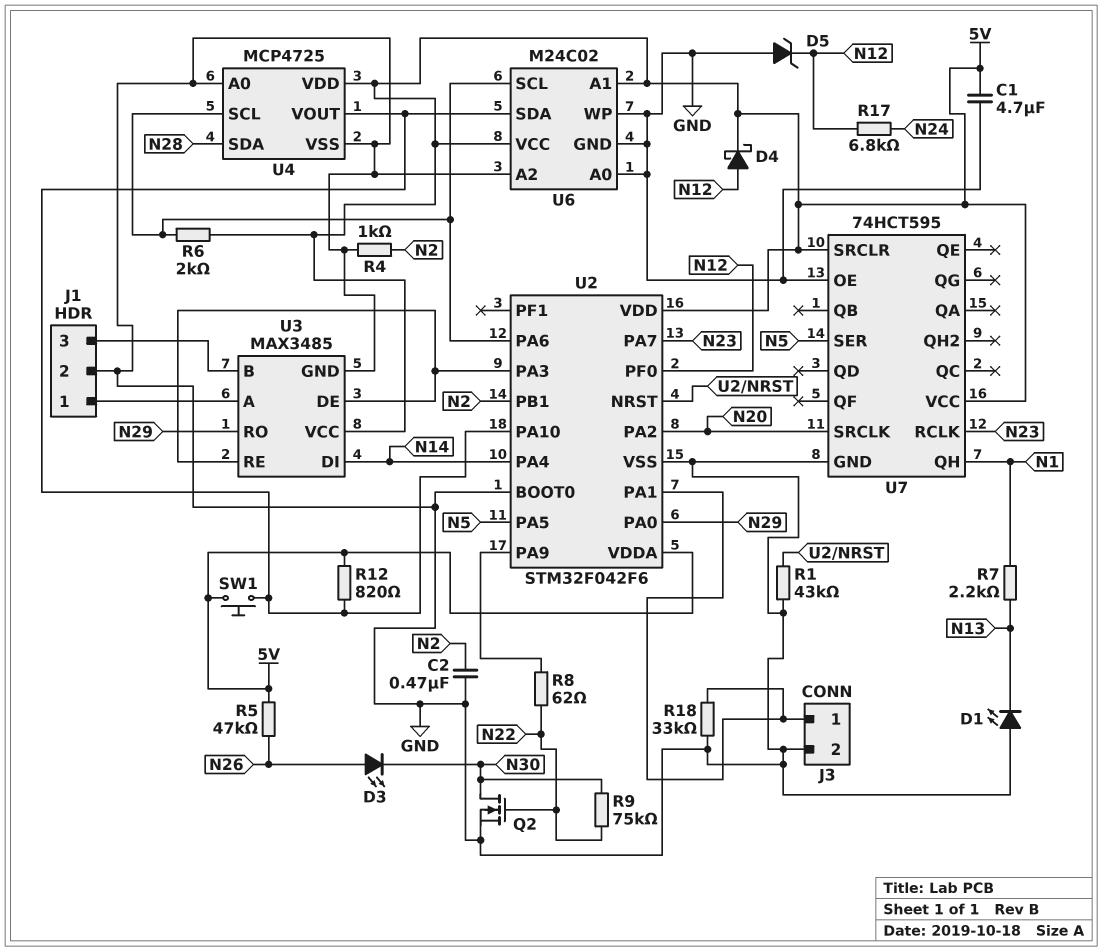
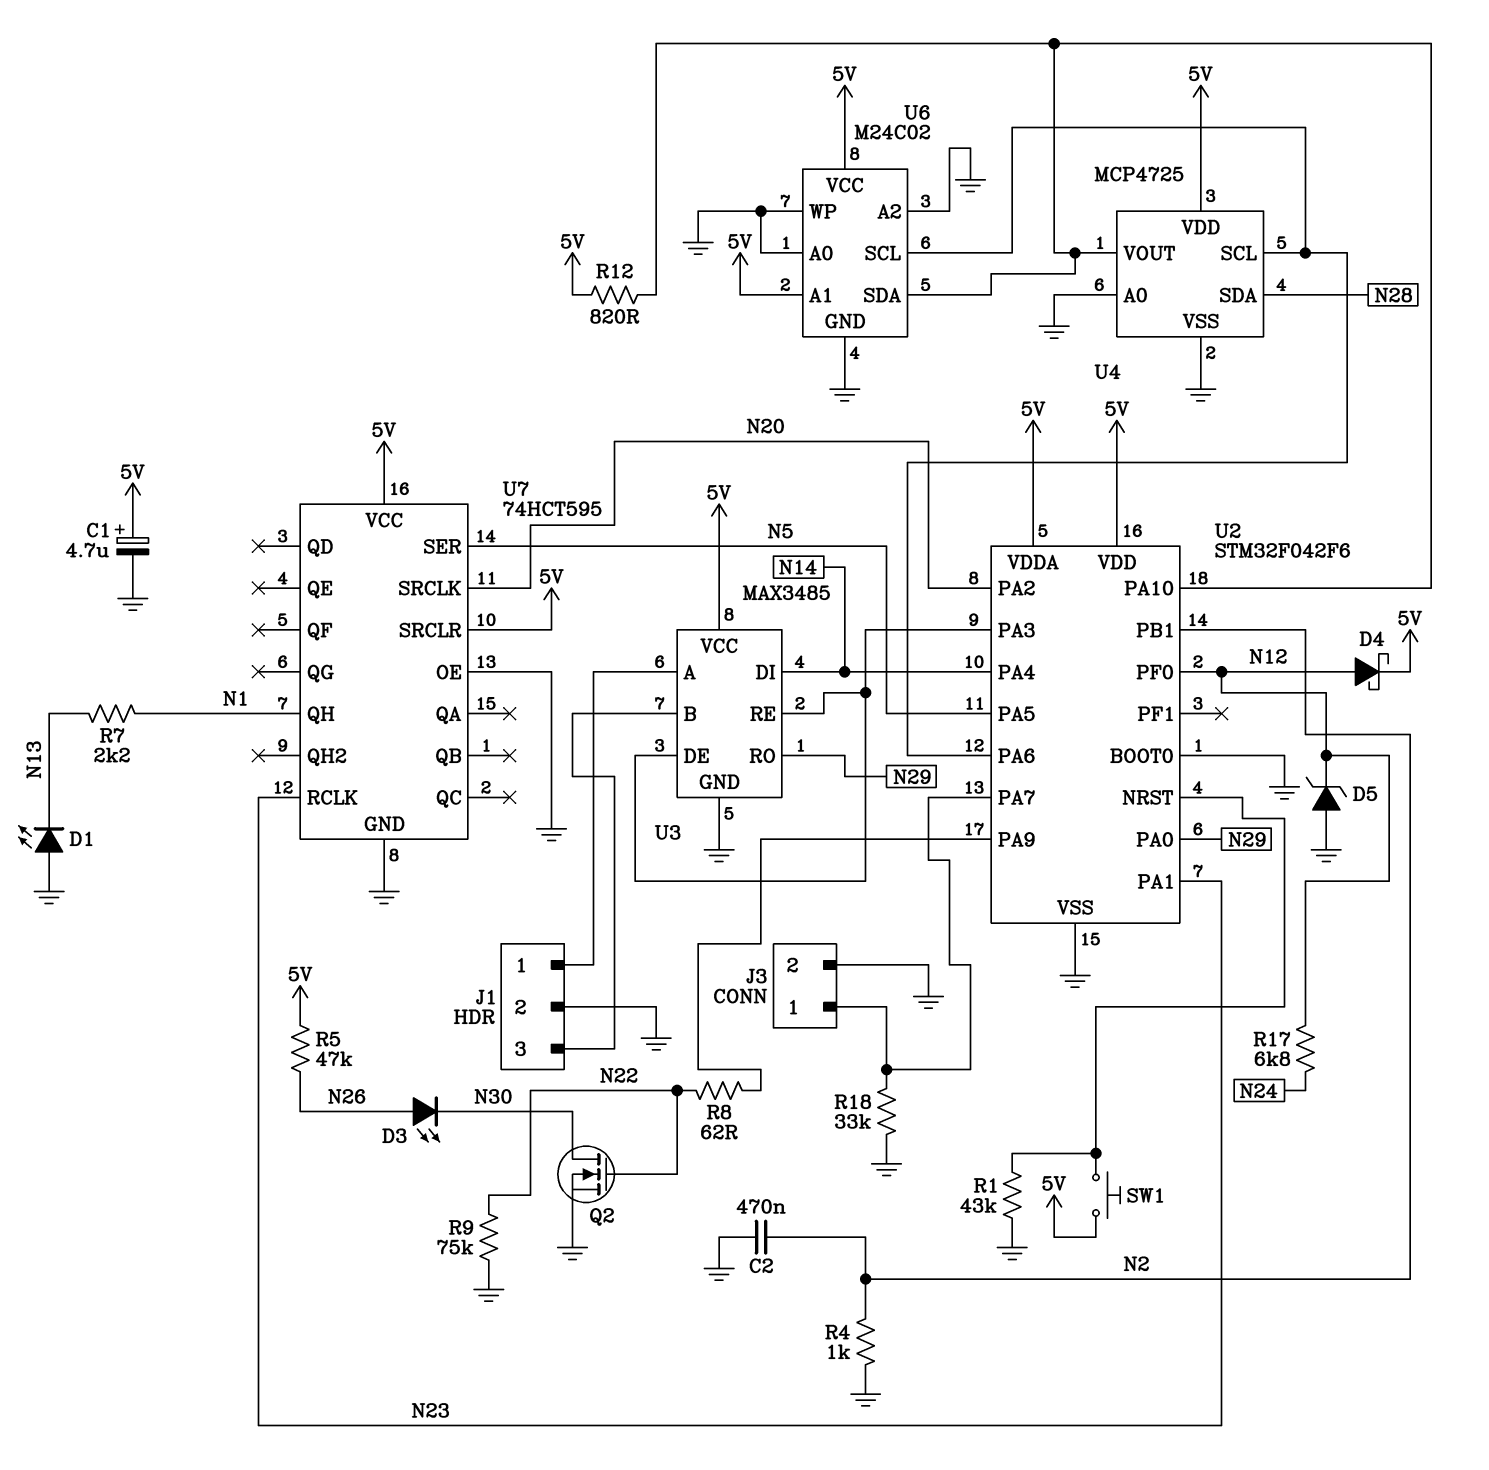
C1: 4.7uF (5V, GND) -> 4.7uF (plus 5V, minus GND)
R6: 2k (5V, U2/PA6) -> none
R9: 75k (N22, N30) -> 75k (GND, N22)
SW1: button (5V, U2/PA10) -> button (5V, U2/NRST)
U2 pin PA1: J3/1 -> N23
U2 pin PA7: N23 -> J3/1

